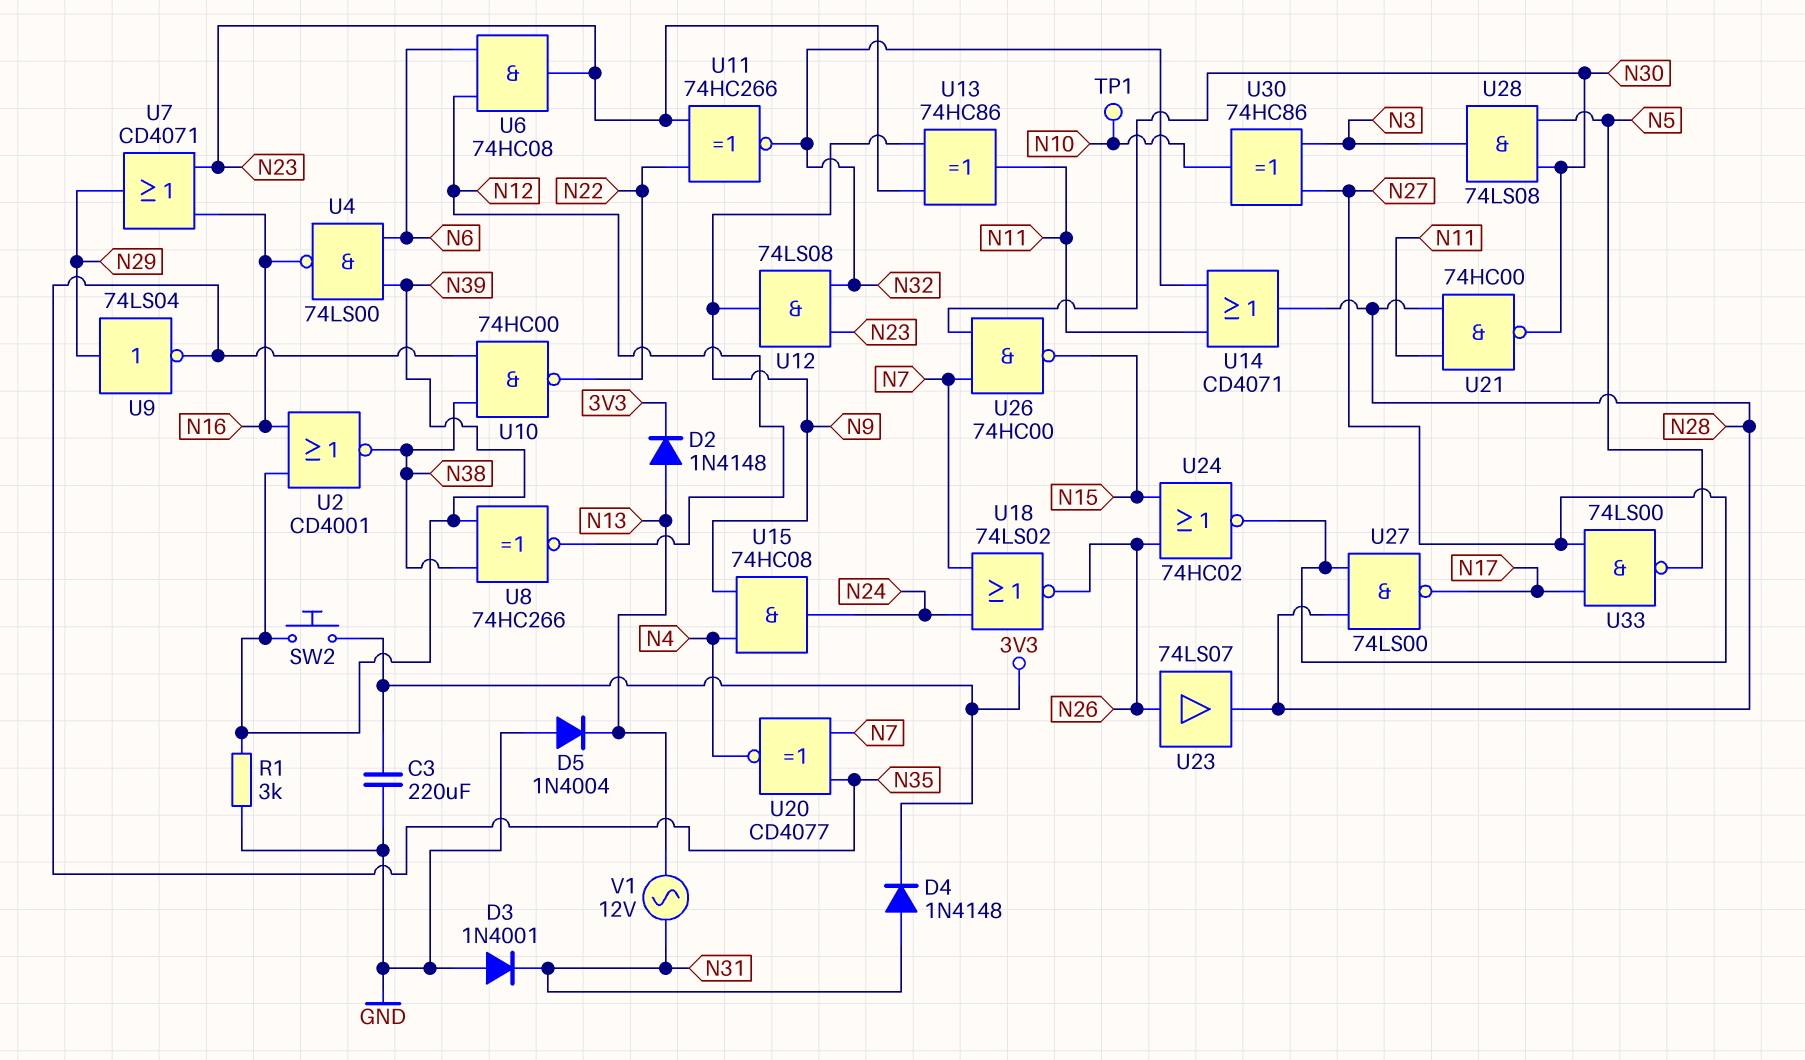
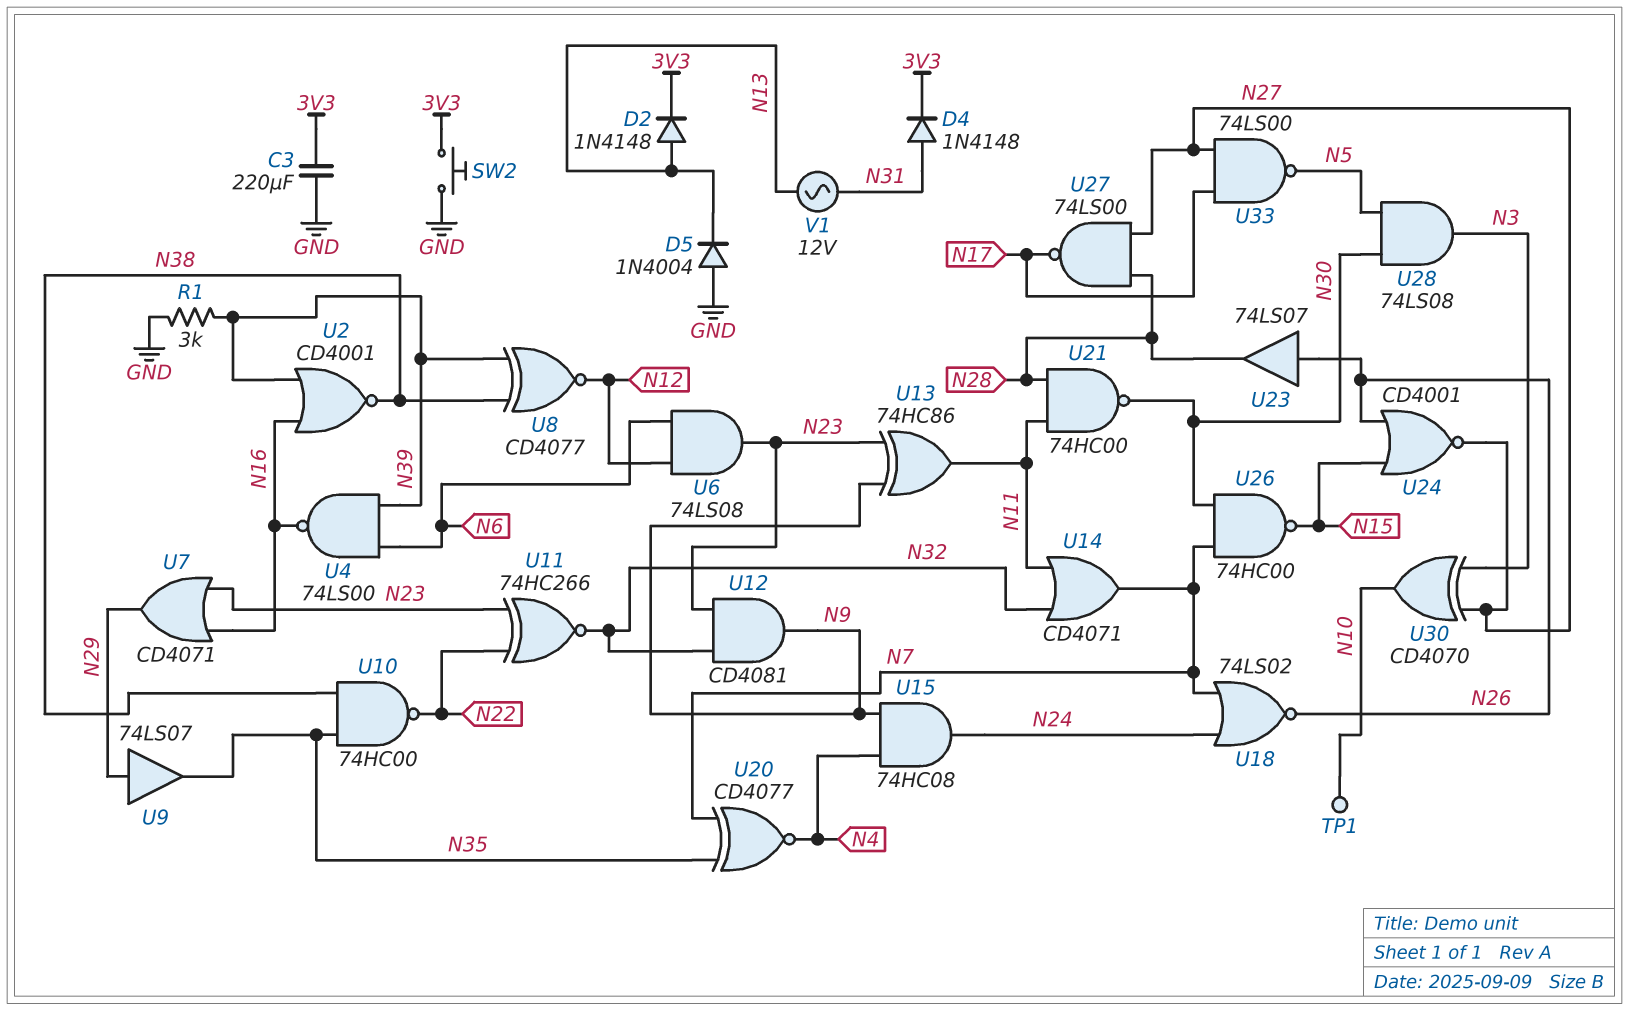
D3: diode 1N4001 (A GND, K N31) -> none
SW2: button (3V3, N39) -> button (3V3, GND)
U6: AND 74HC08 (in N6, in N12, out N23) -> AND 74LS08 (in N6, in N12, out N23)
U8: XNOR 74HC266 (in N38, in N39, out N12) -> XNOR CD4077 (in N38, in N39, out N12)
U9: NOT 74LS04 (in N29, out N35) -> buffer 74LS07 (in N29, out N35)
U12: AND 74LS08 (in N23, in N32, out N9) -> AND CD4081 (in N23, in N32, out N9)
U14: OR CD4071 (in N11, in N32, out N28) -> OR CD4071 (in N11, in N32, out N7)
U24: NOR 74HC02 (in N15, in N26, out N27) -> NOR CD4001 (in N15, in N26, out N27)
U30: XOR 74HC86 (in N3, in N27, out N10) -> XOR CD4070 (in N3, in N27, out N10)

